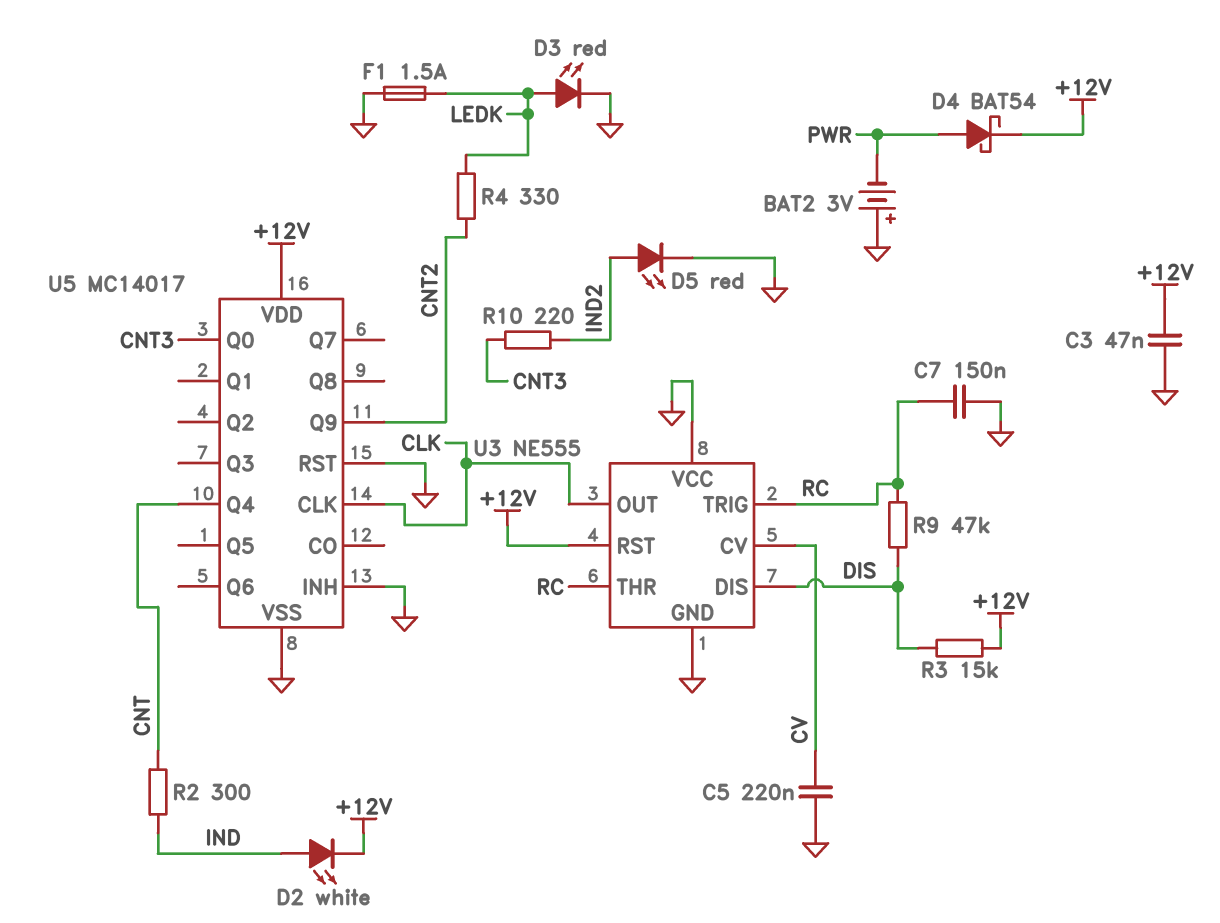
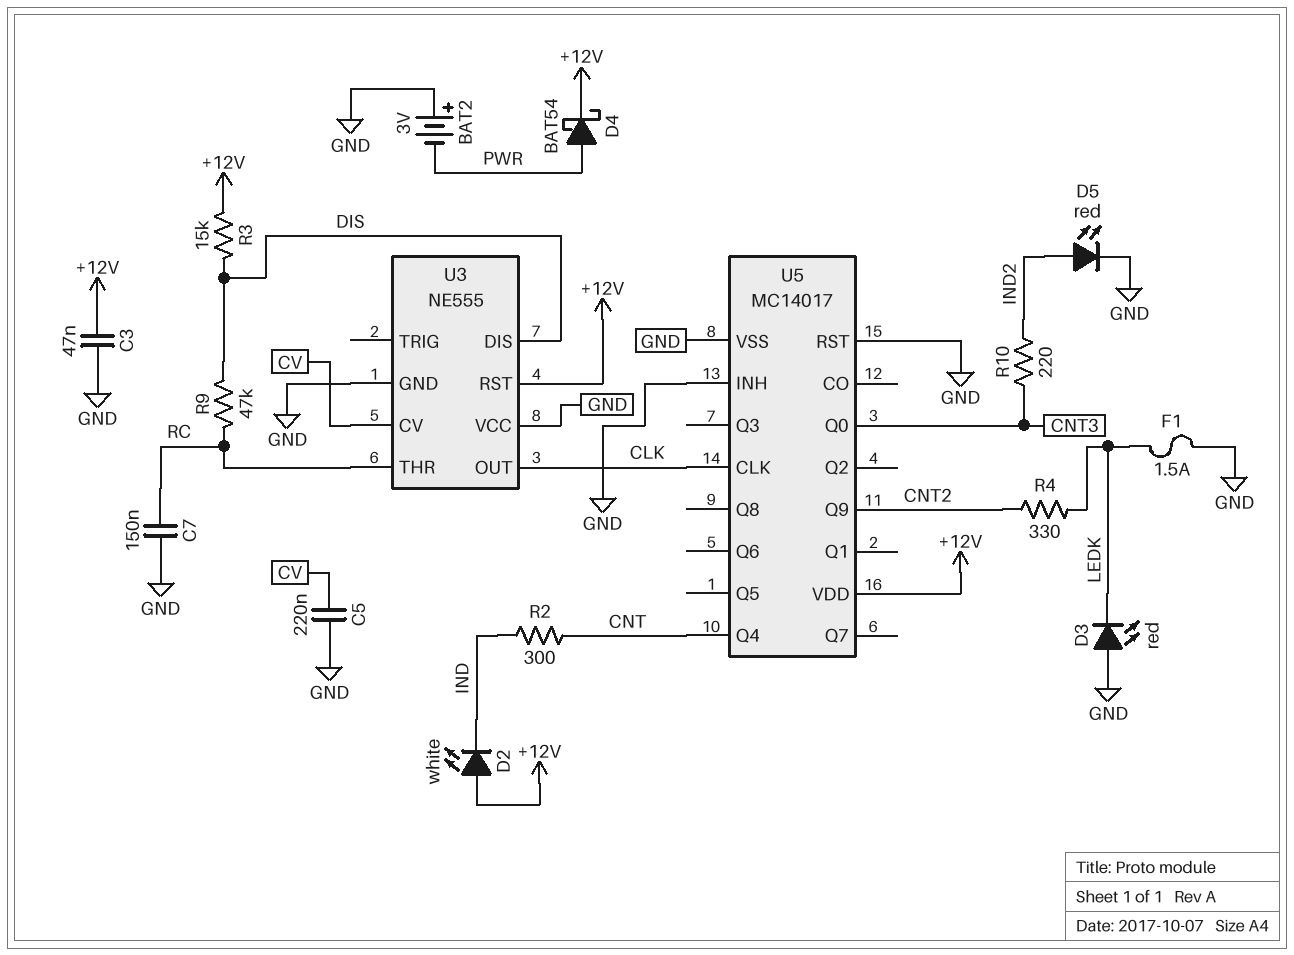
D2: LED white (A IND, K +12V) -> LED white (A +12V, K IND)
D3: LED red (A LEDK, K GND) -> LED red (A GND, K LEDK)
U3 pin TRIG: RC -> none

